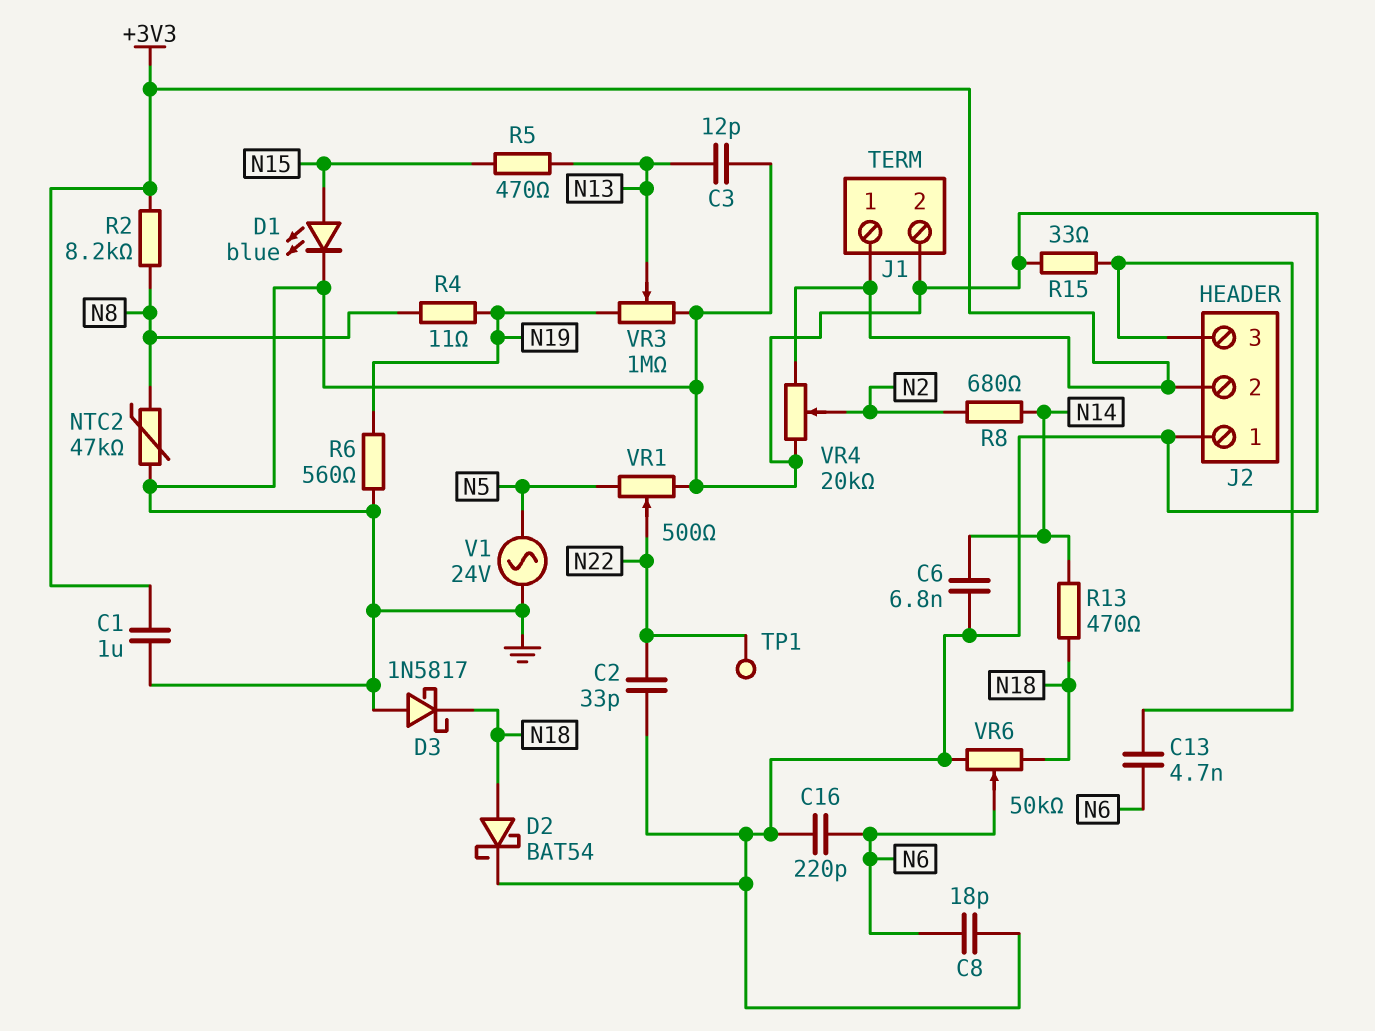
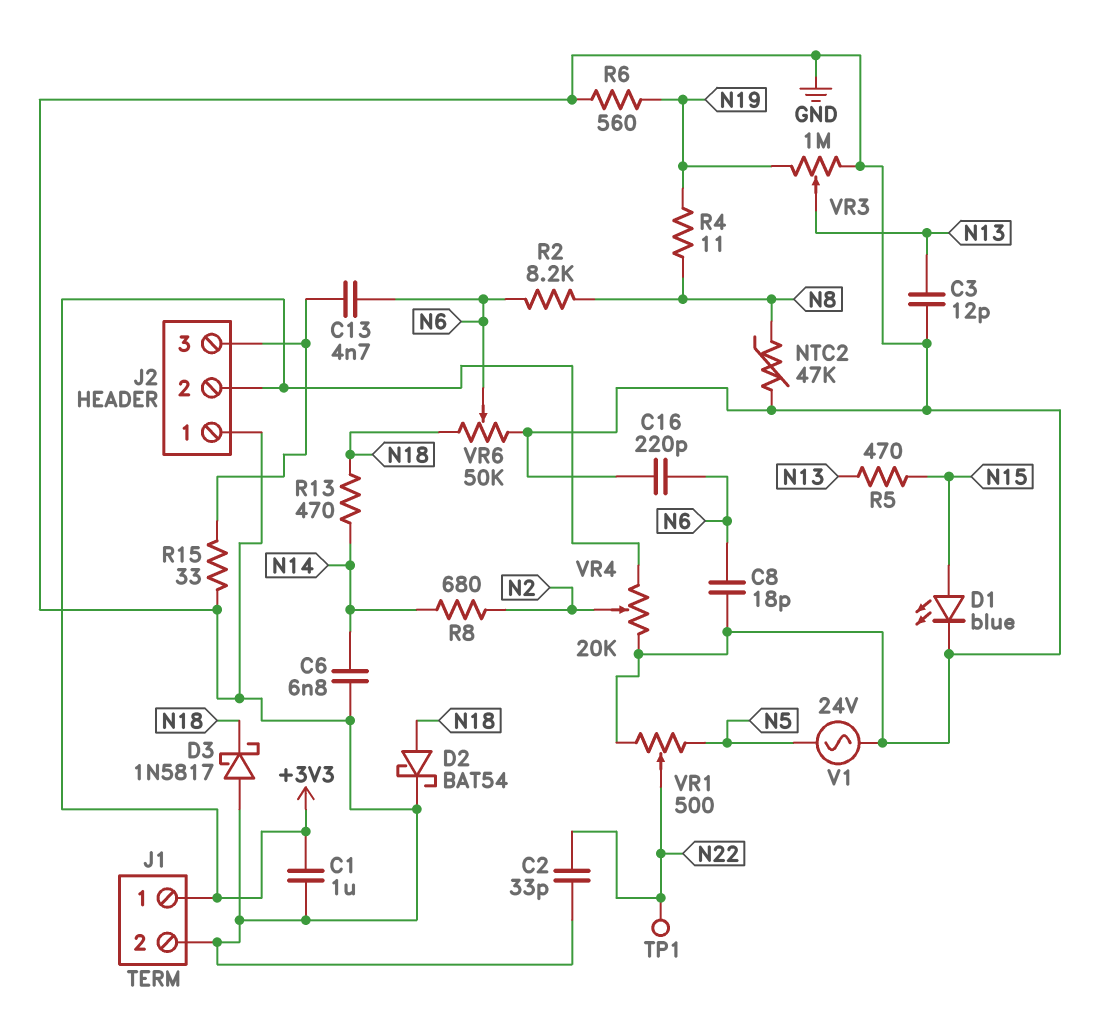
R2: 8.2k (+3V3, N8) -> 8.2k (N6, N8)

